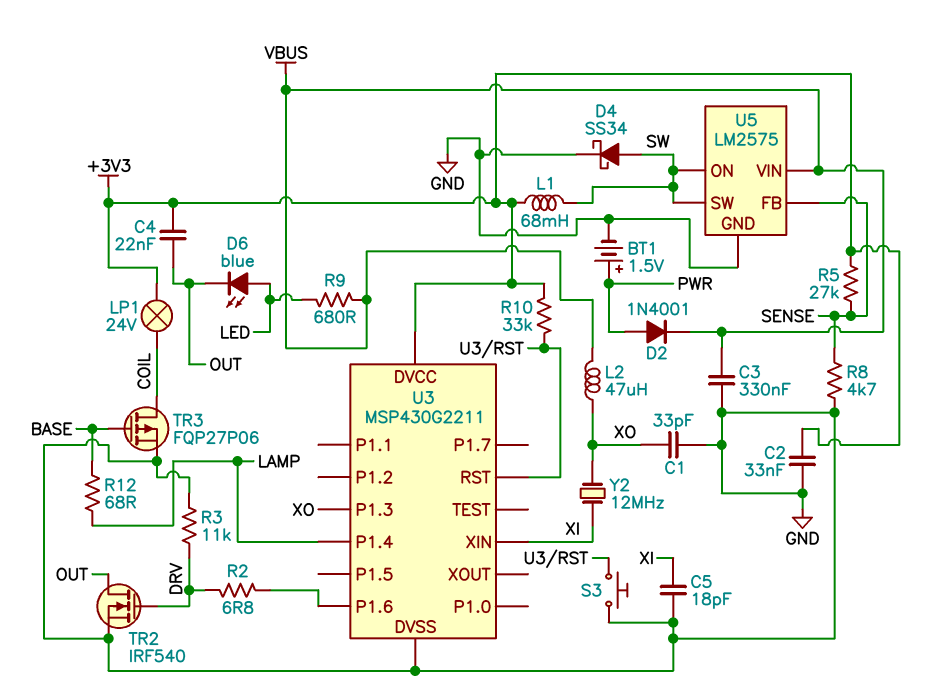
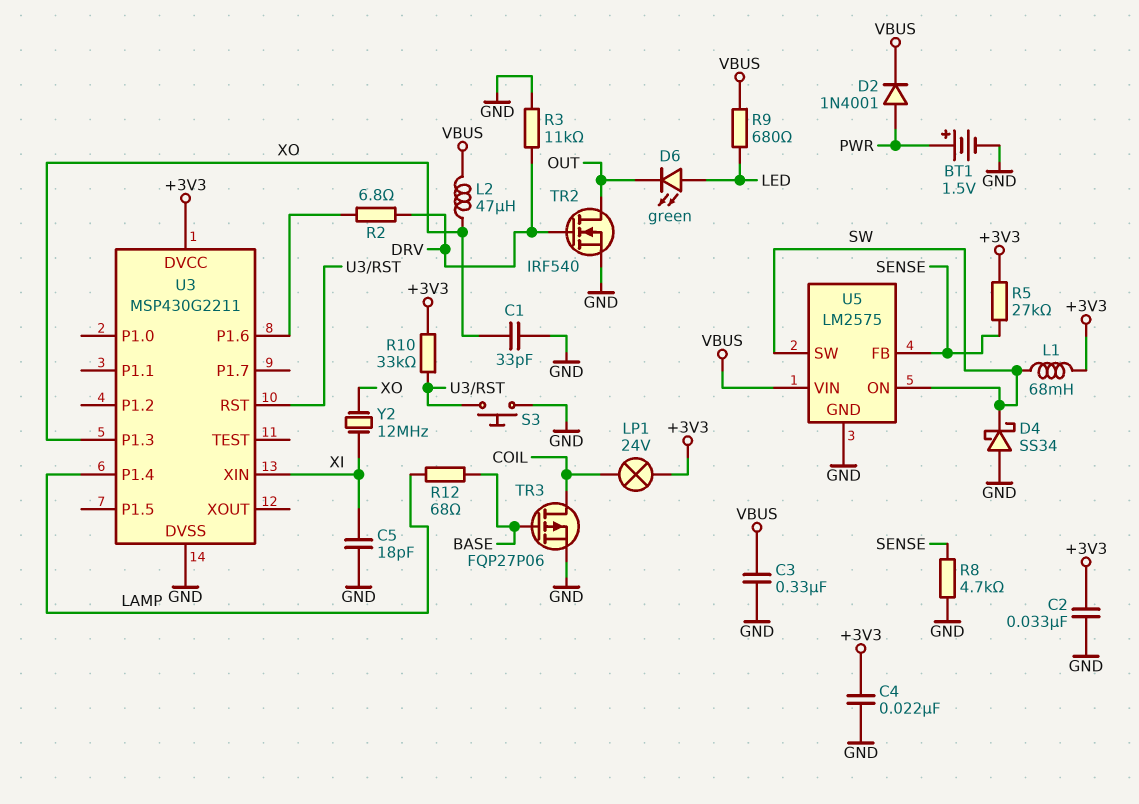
C4: 22nF (+3V3, OUT) -> 22nF (+3V3, GND)
D4: schottky SS34 (A SW, K GND) -> schottky SS34 (A GND, K SW)
D6: LED blue (A LED, K OUT) -> LED green (A LED, K OUT)

